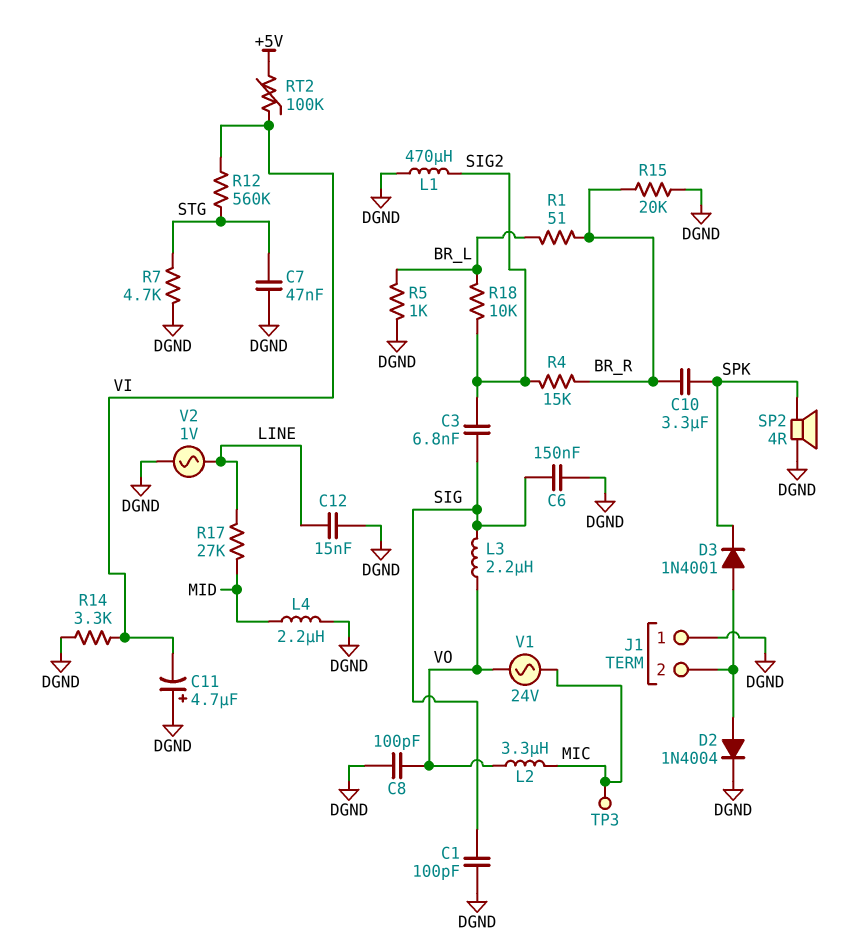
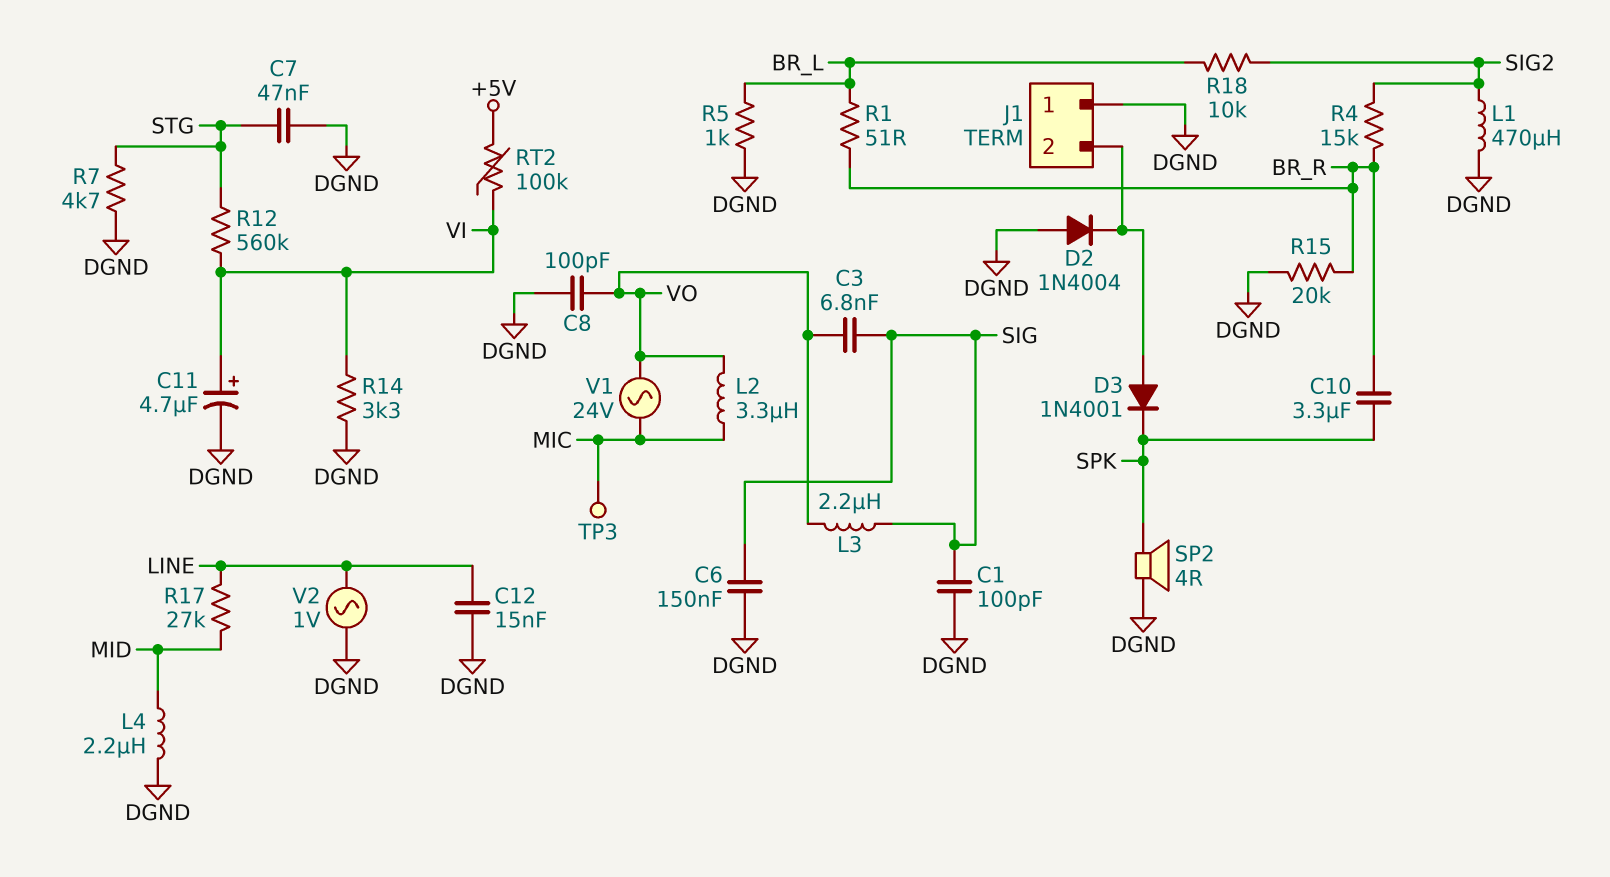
C3: 6.8nF (SIG, SIG2) -> 6.8nF (SIG, VO)
C11: 4.7uF (plus DGND, minus VI) -> 4.7uF (plus VI, minus DGND)
D2: diode 1N4004 (A J1/2, K DGND) -> diode 1N4004 (A DGND, K J1/2)

